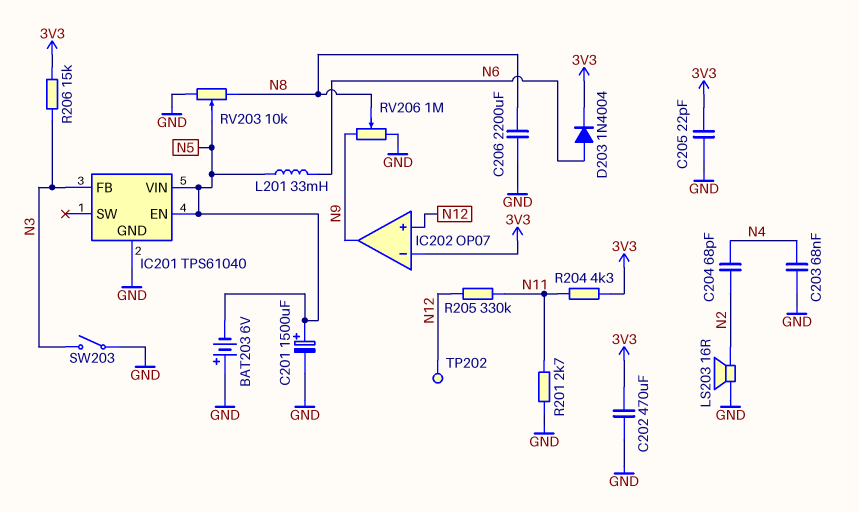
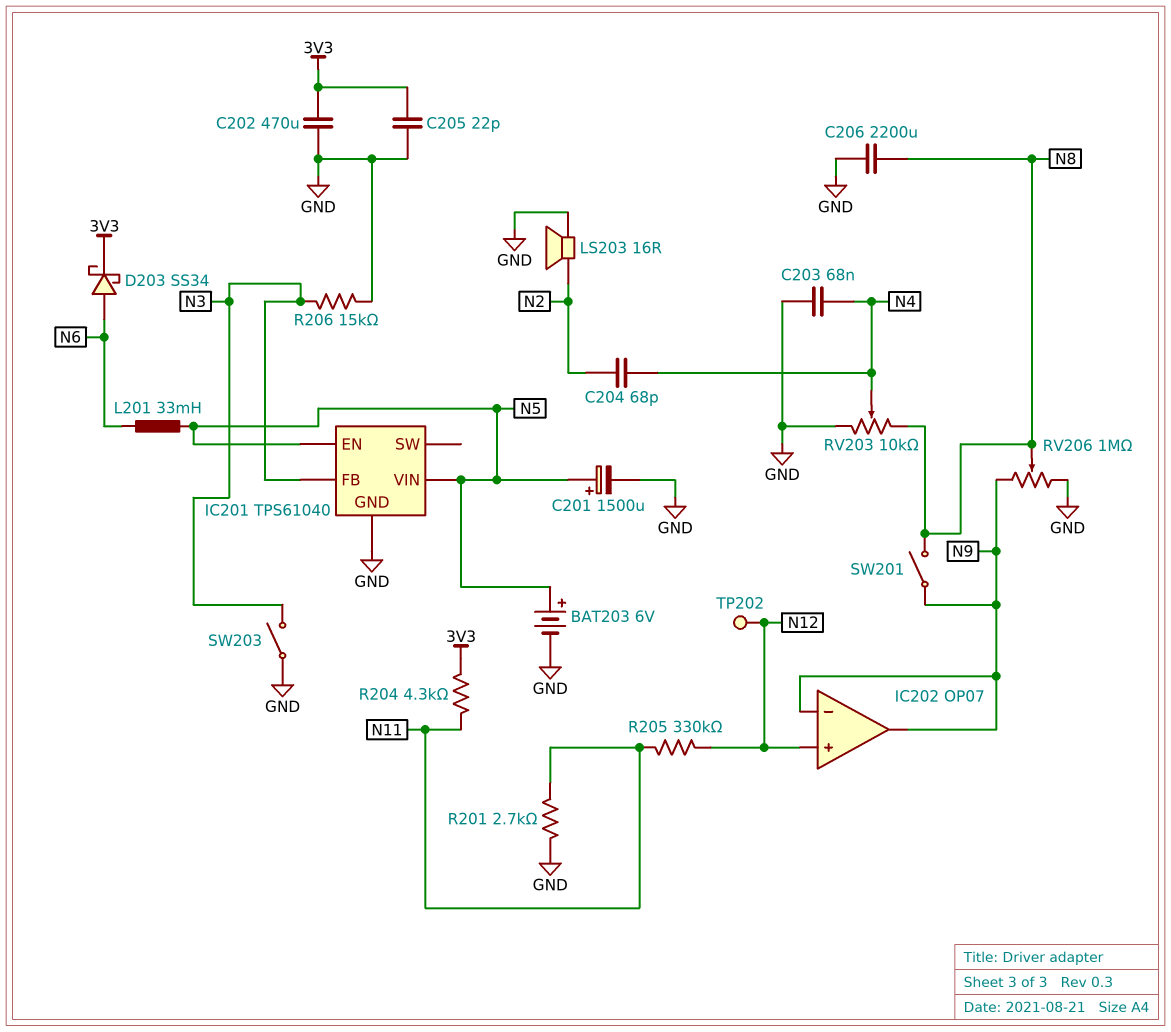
BAT203: 6V (plus GND, minus N5) -> 6V (plus N5, minus GND)
D203: diode 1N4004 (A N6, K 3V3) -> schottky SS34 (A N6, K 3V3)
IC202 pin in-: 3V3 -> N9
R206: 15k (3V3, N3) -> 15k (GND, N3)
RV203: 10k (GND, N8, wiper N5) -> 10k (GND, N8, wiper N4)
SW201: none -> switch (N8, N9)

